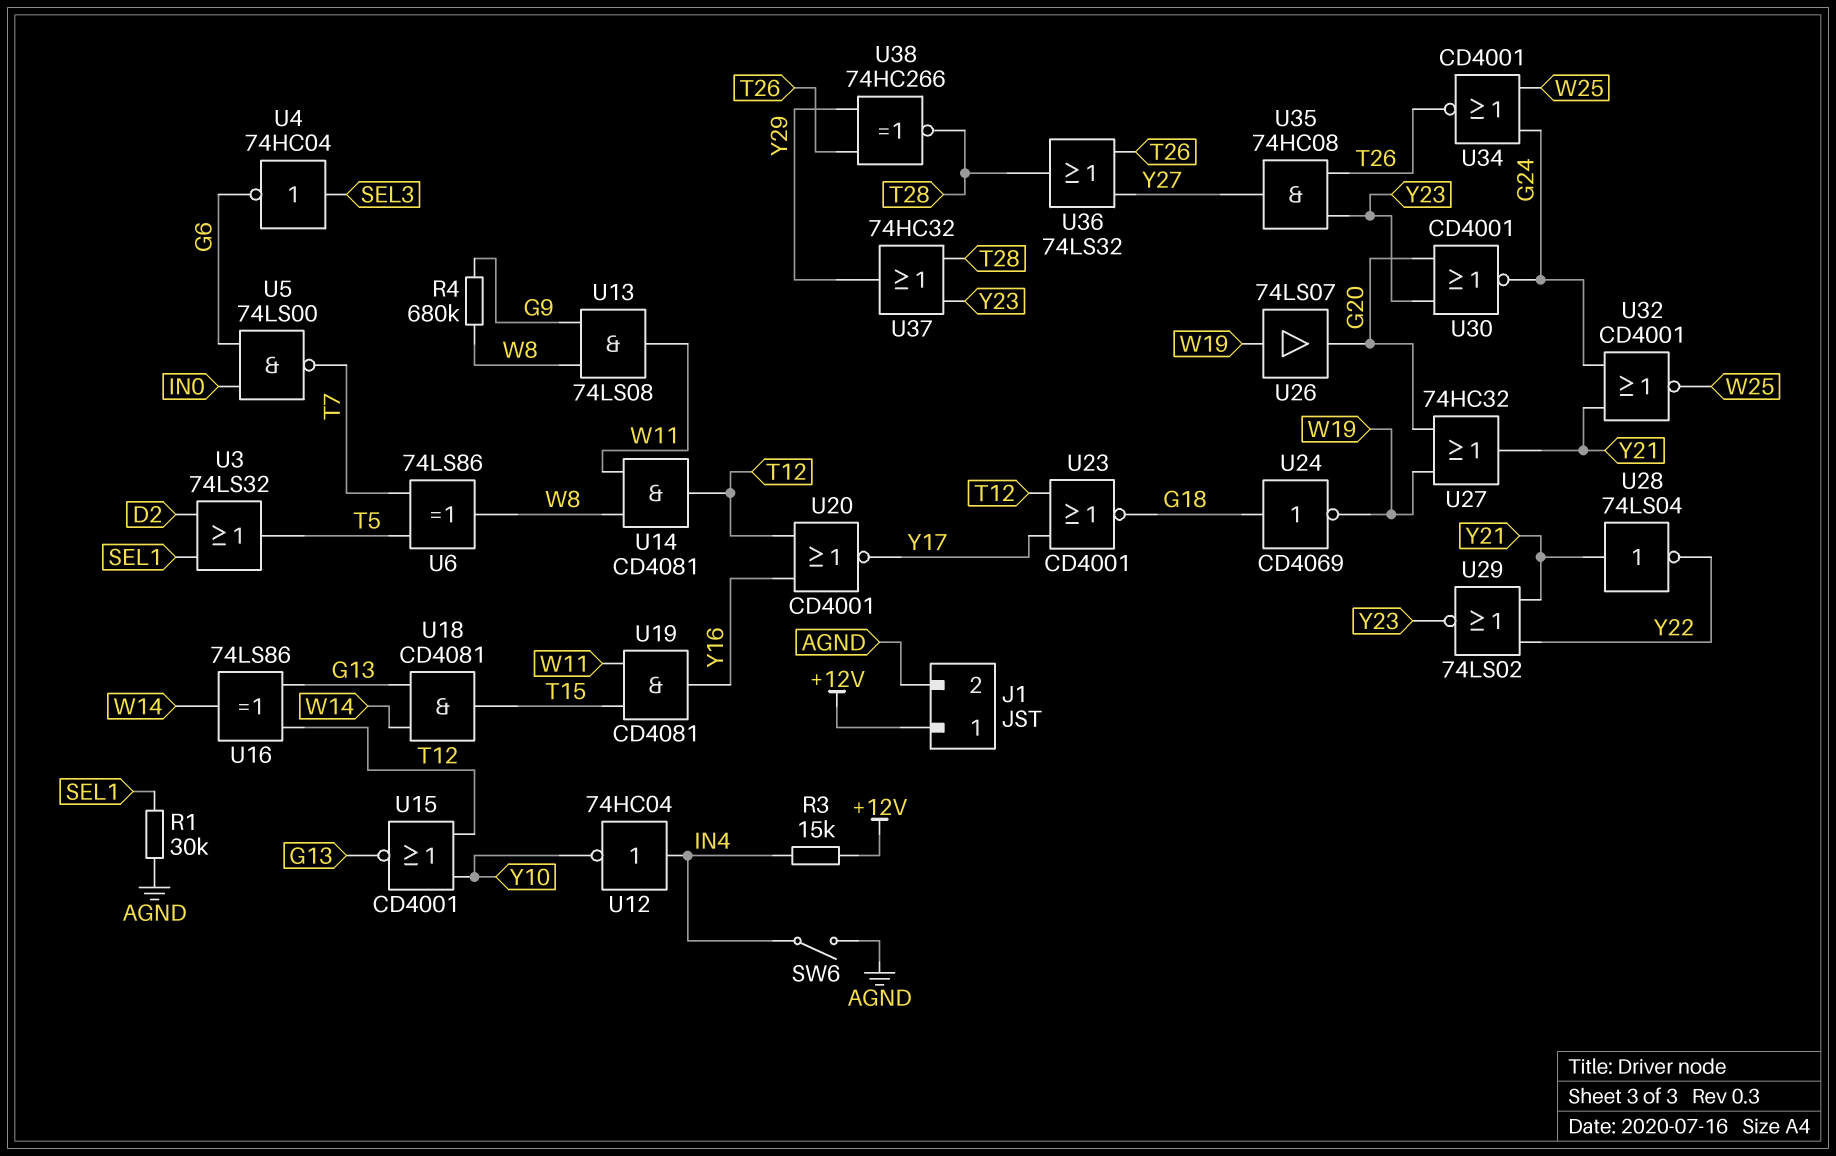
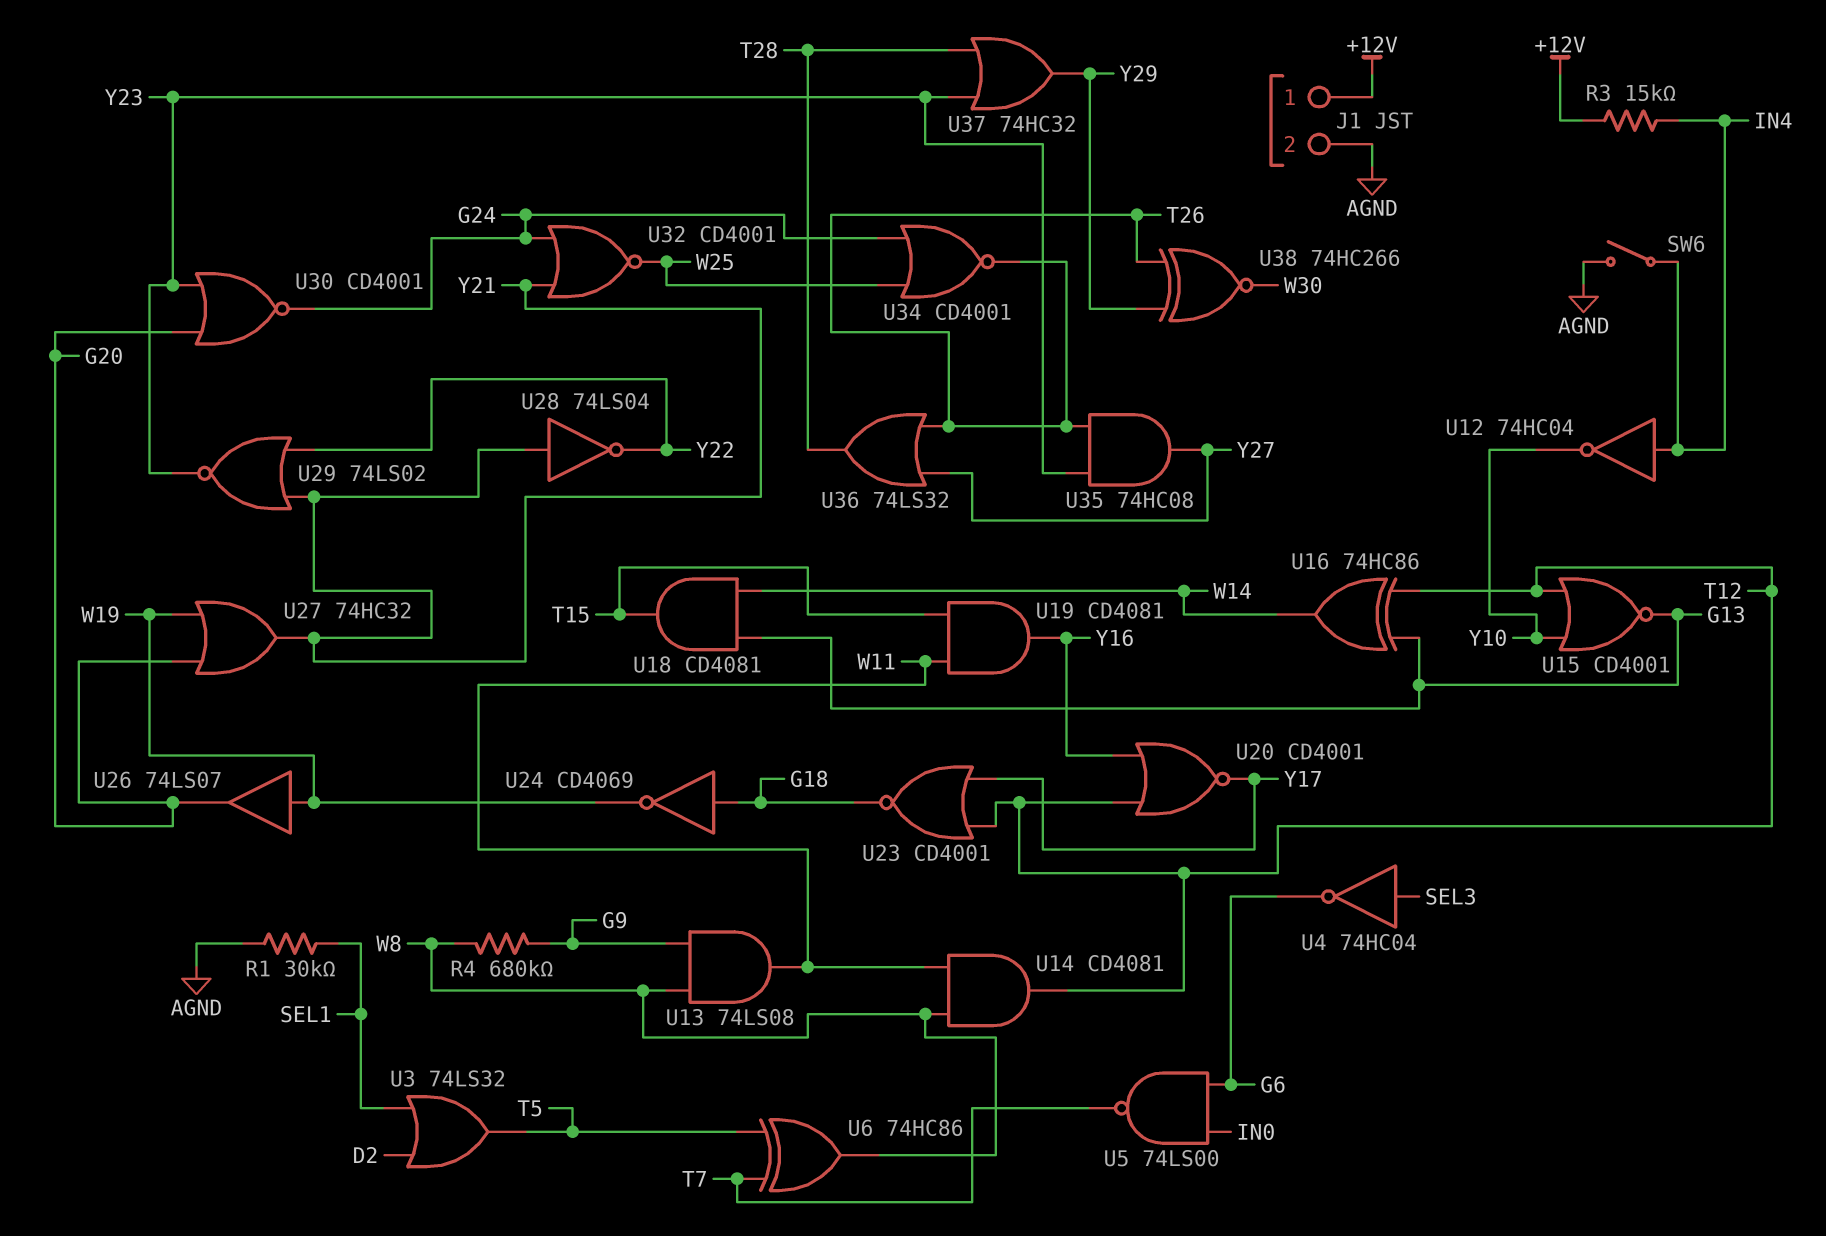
U6: XOR 74LS86 (in T5, in T7, out W8) -> XOR 74HC86 (in T5, in T7, out W8)
U16: XOR 74LS86 (in G13, in T12, out W14) -> XOR 74HC86 (in G13, in T12, out W14)
U38: XNOR 74HC266 (in T26, in Y29, out T28) -> XNOR 74HC266 (in T26, in Y29, out W30)

